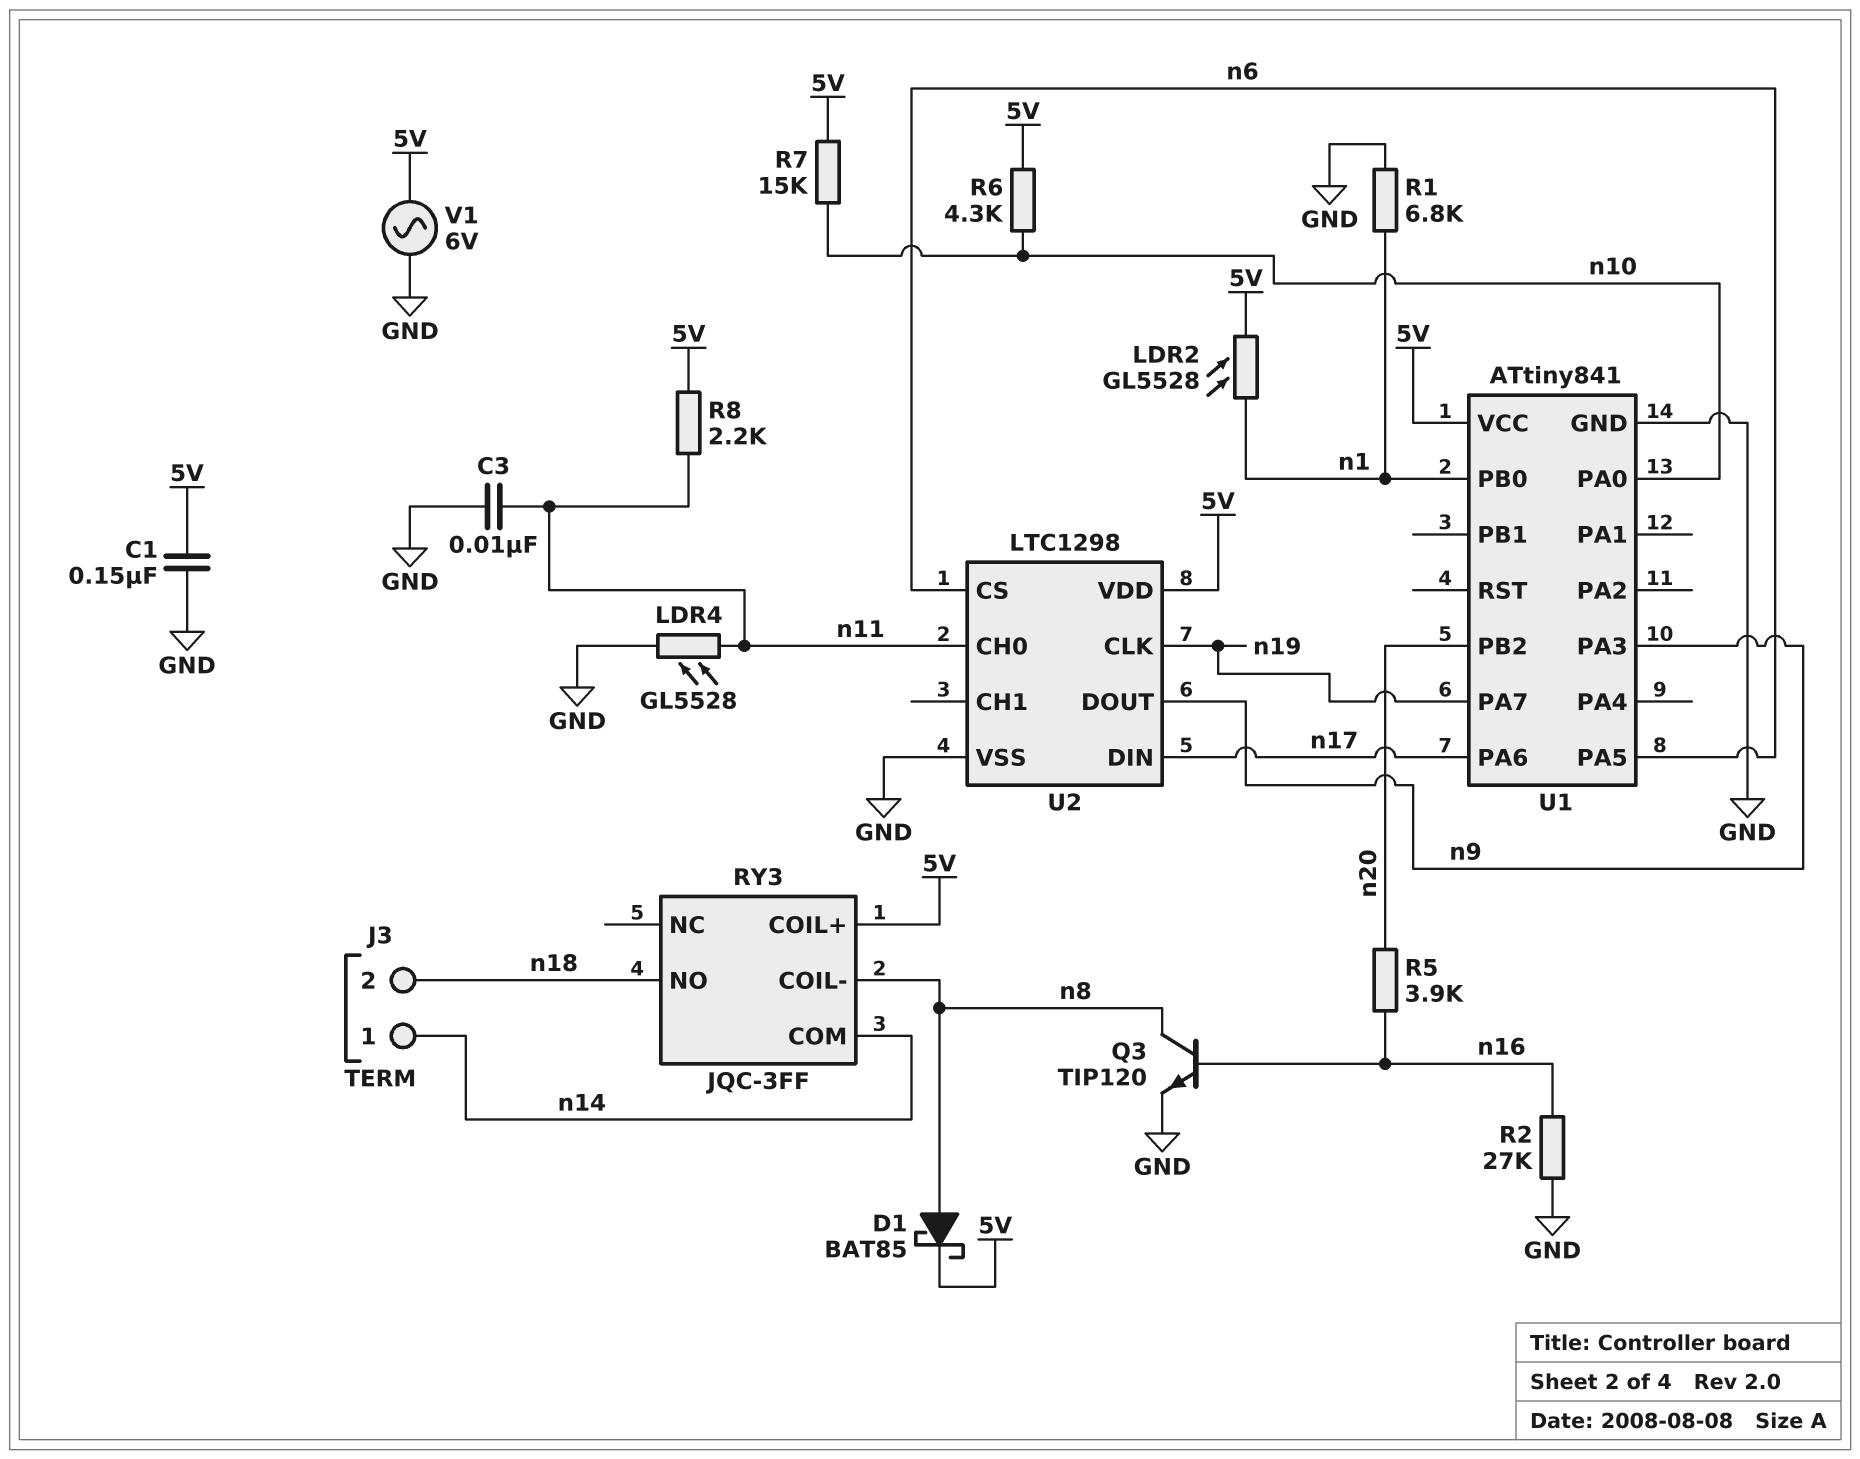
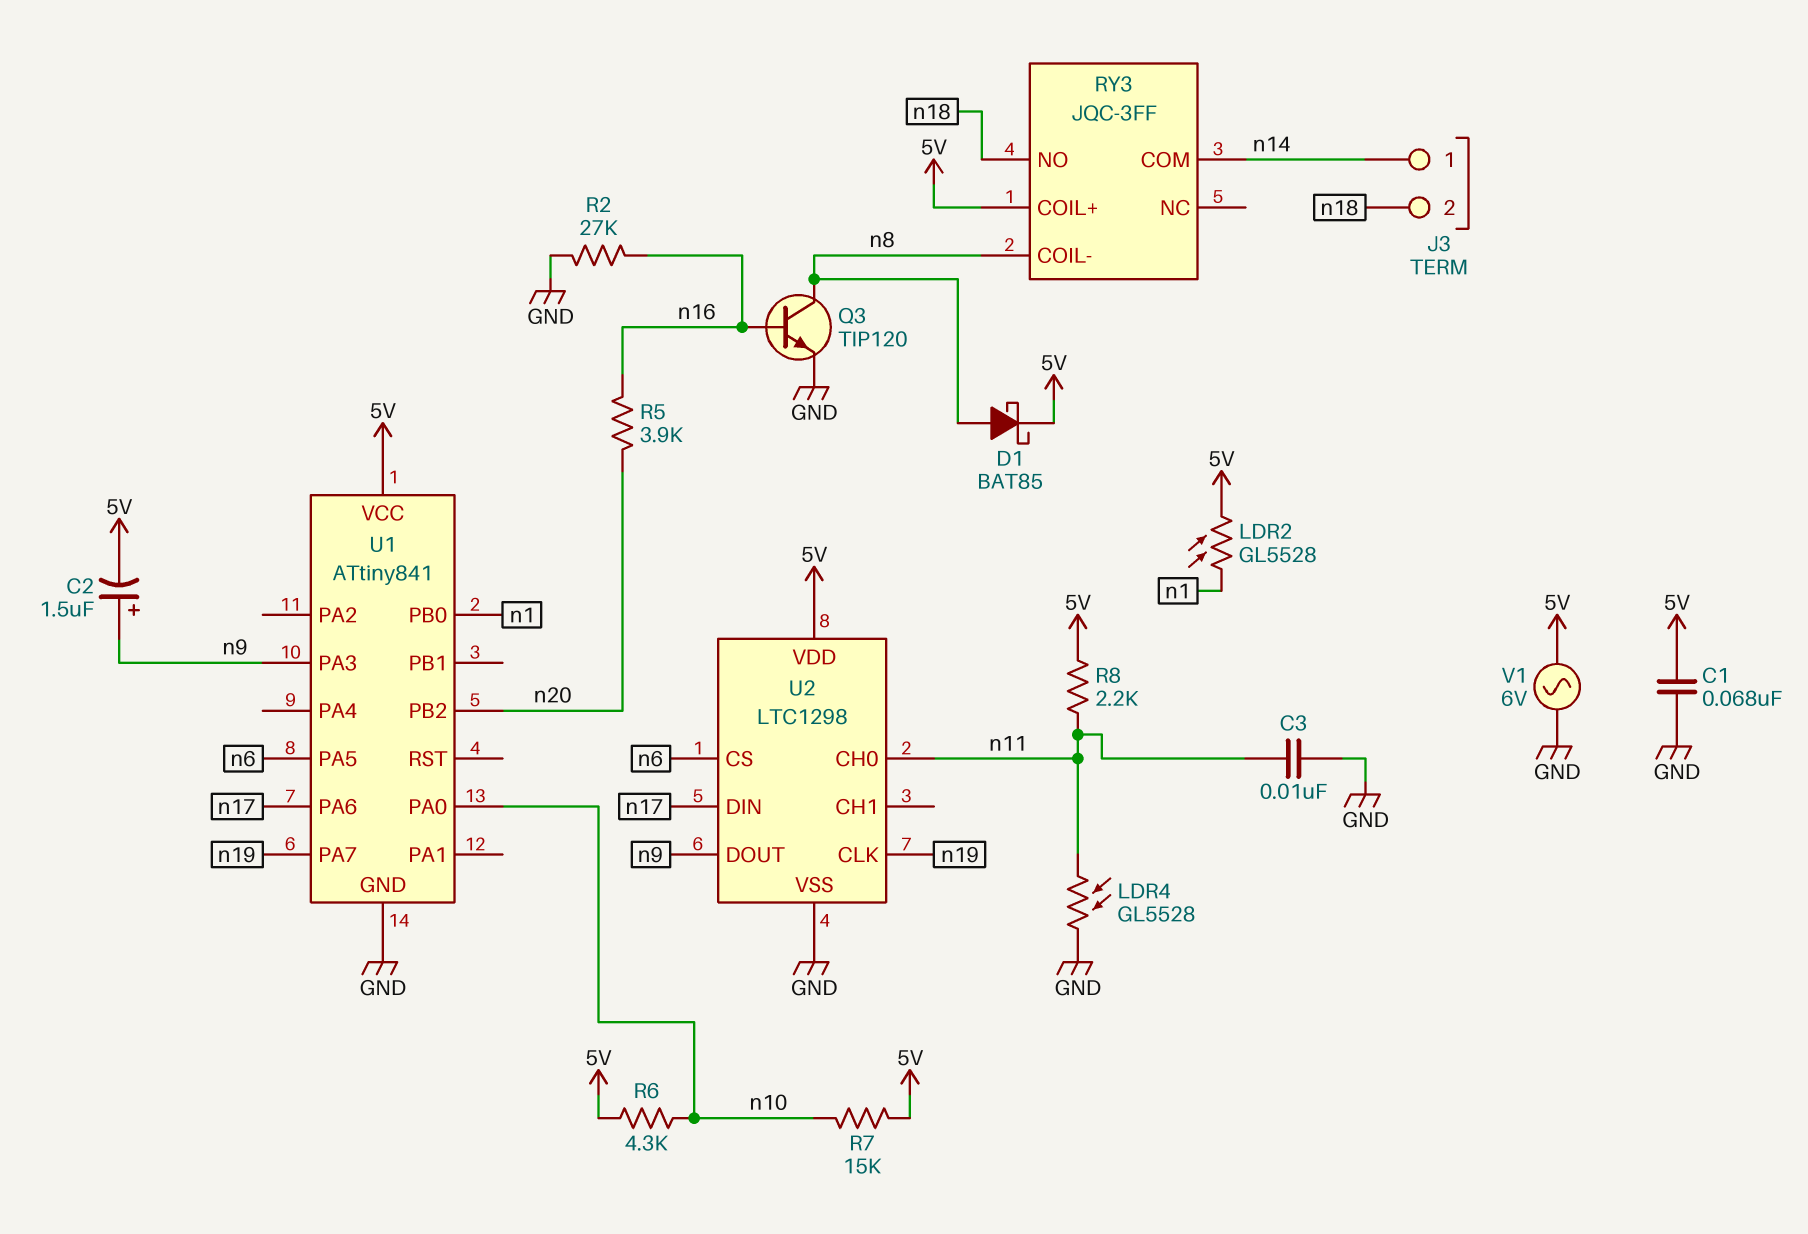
C1: 150nF (5V, GND) -> 68nF (5V, GND)
C2: none -> 1.5uF (plus n9, minus 5V)
R1: 6.8k (GND, n1) -> none

